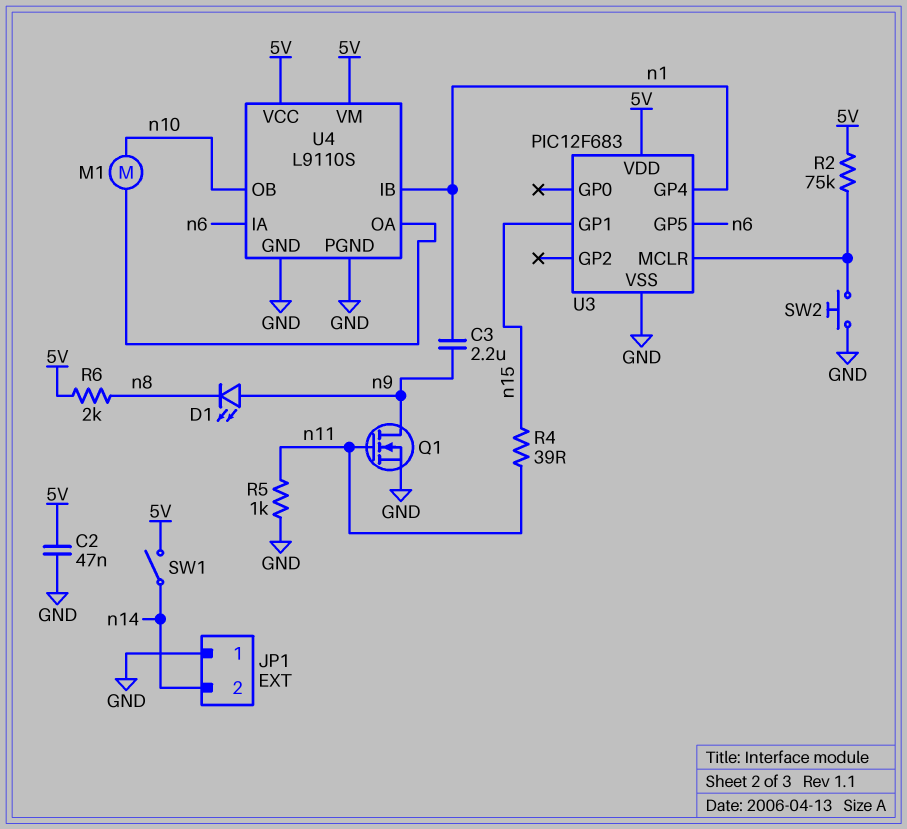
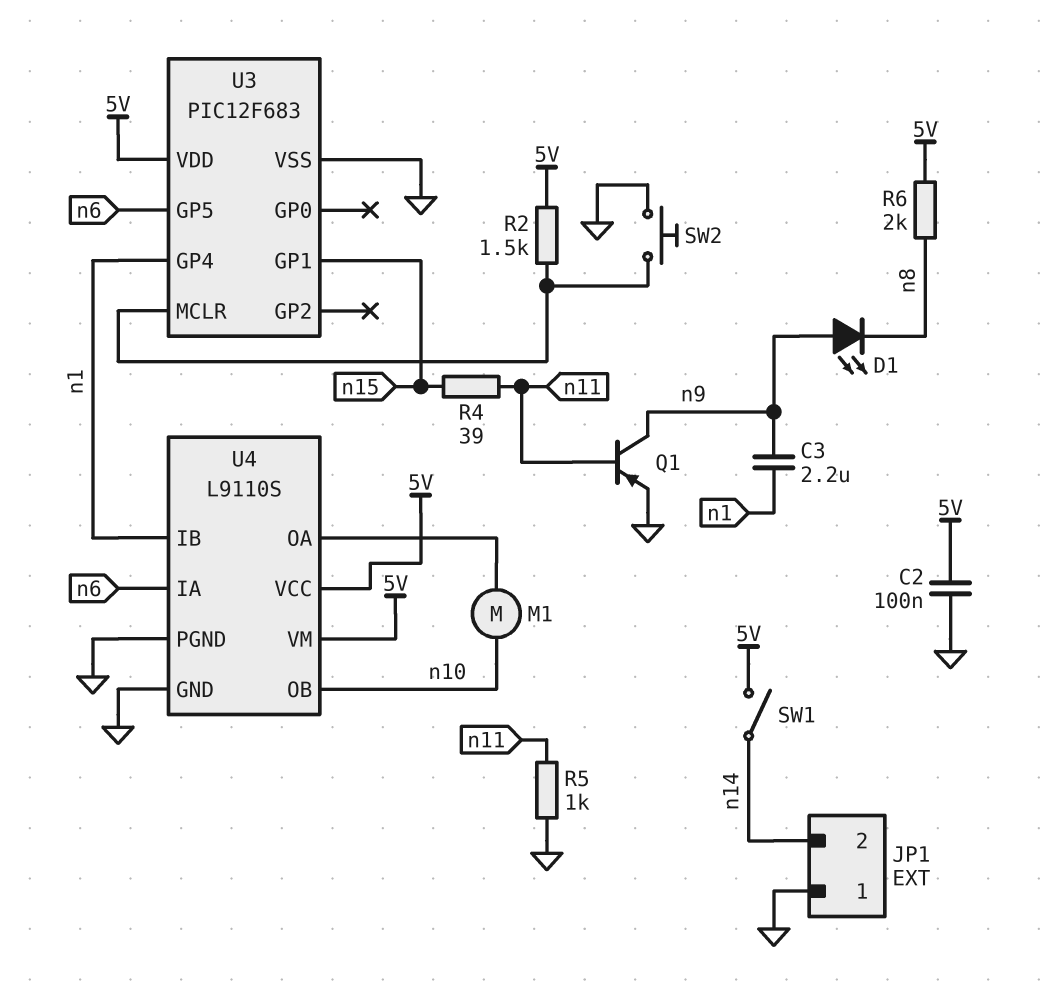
C2: 47nF (5V, GND) -> 100nF (5V, GND)
Q1: NMOS (G n11, D n9, S GND) -> PNP (B n11, C n9, E GND)
R2: 75k (5V, U3/MCLR) -> 1.5k (5V, U3/MCLR)

